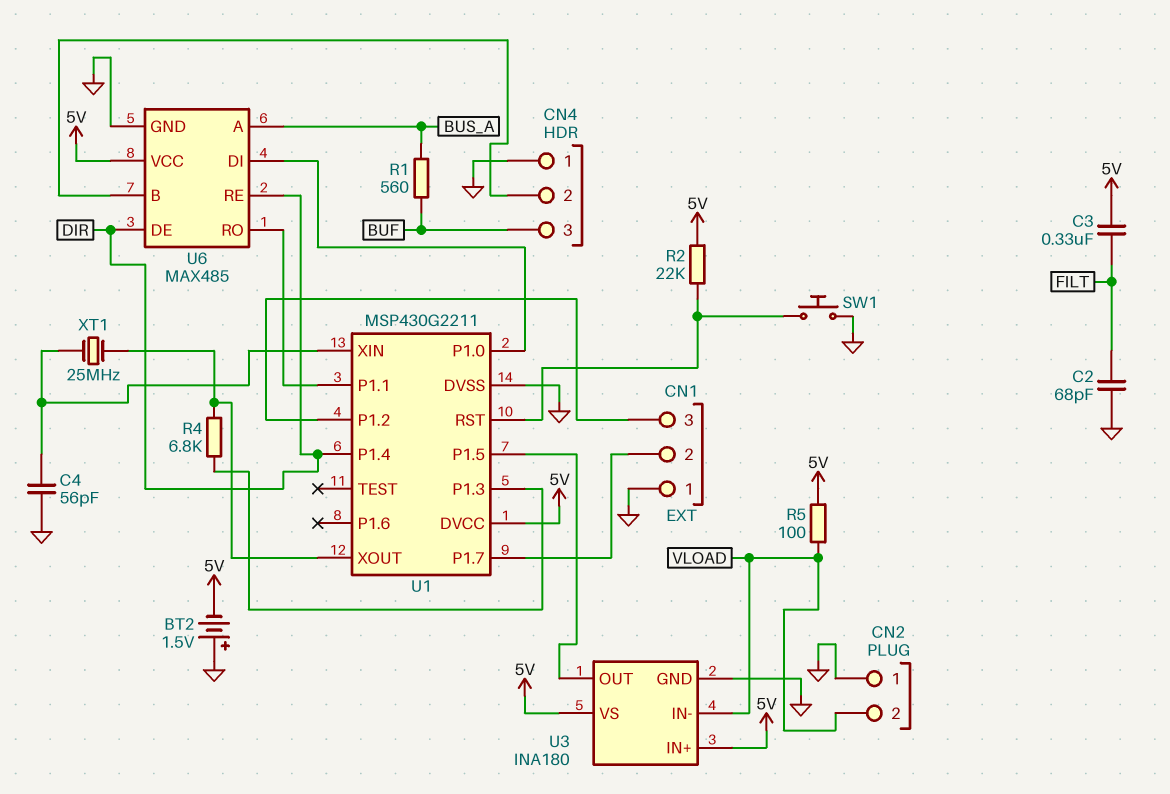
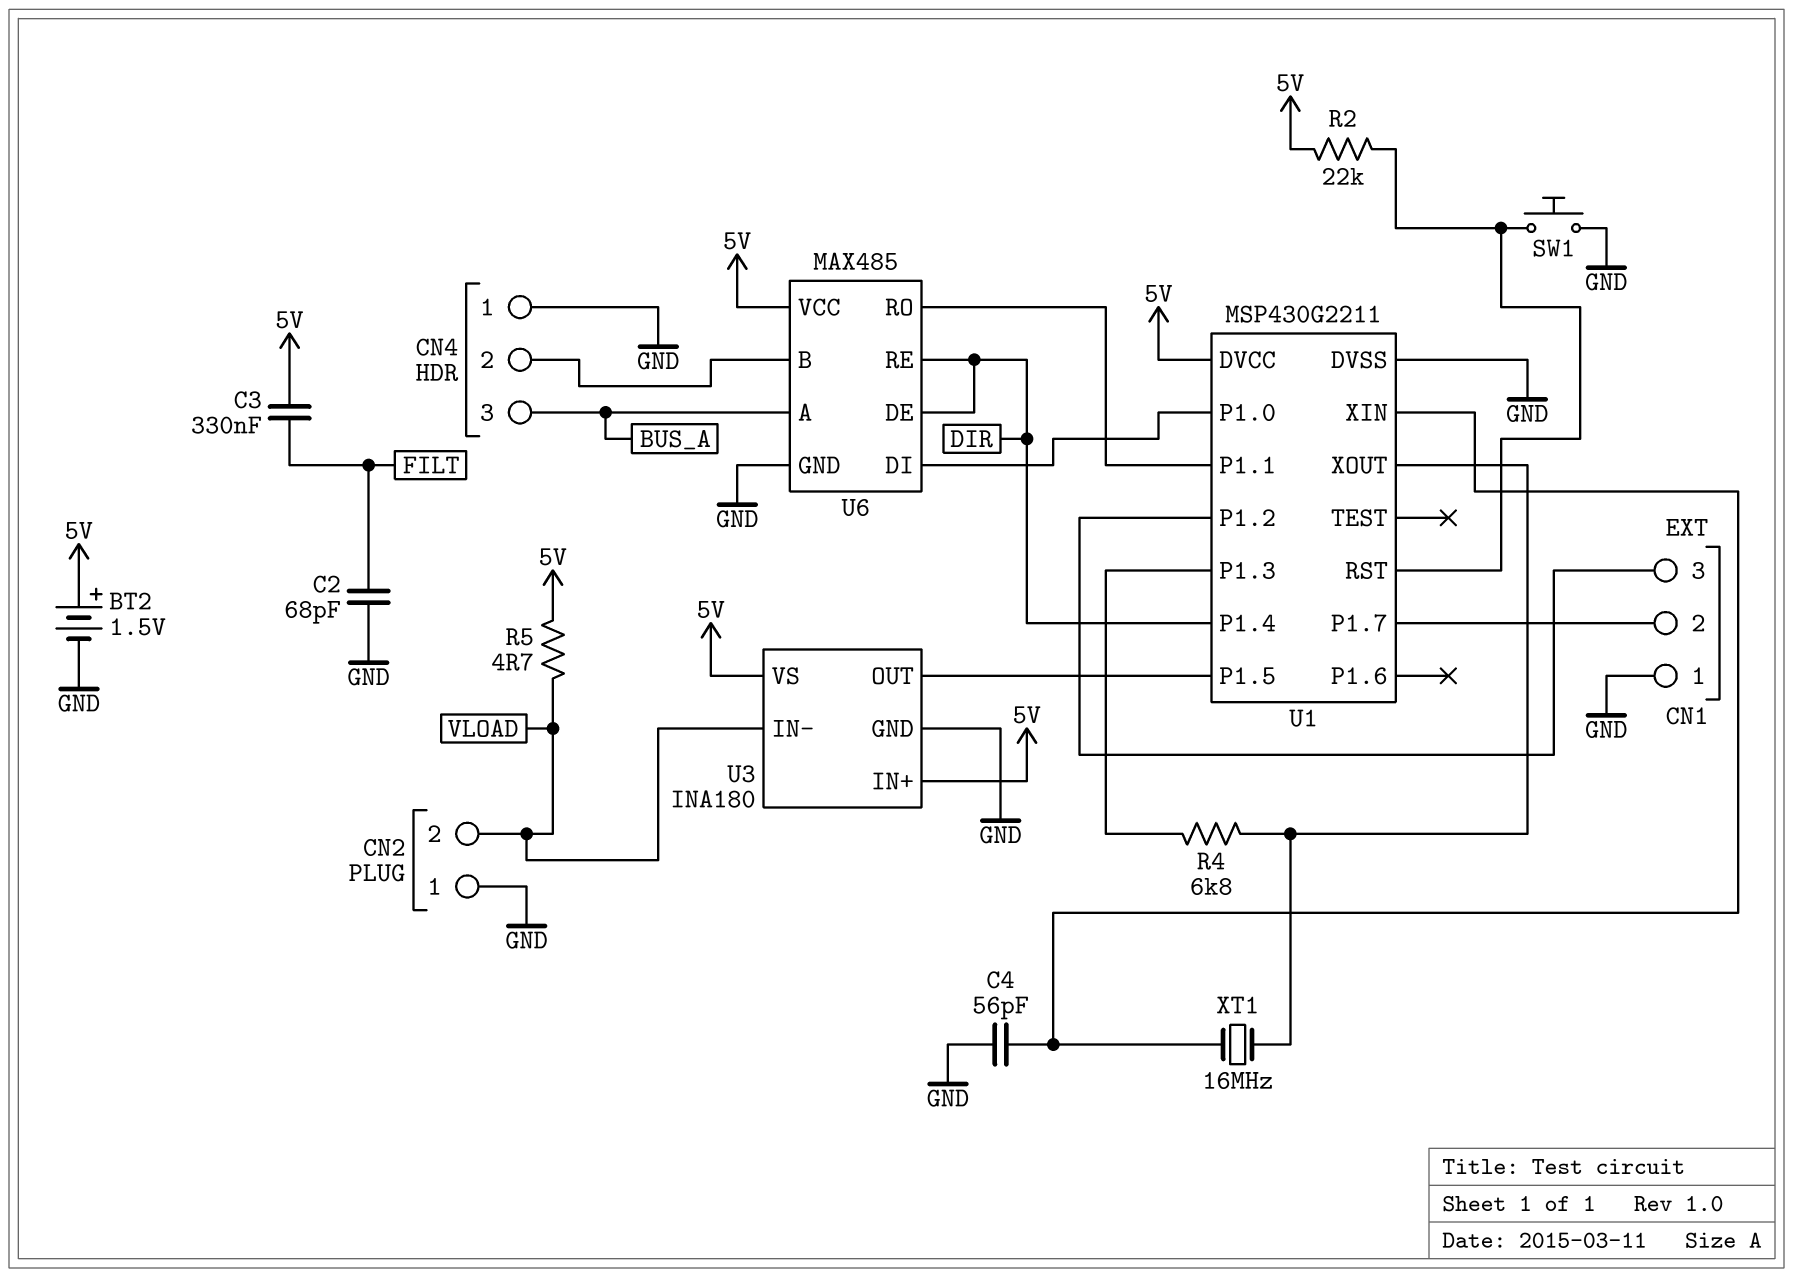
BT2: 1.5V (plus GND, minus 5V) -> 1.5V (plus 5V, minus GND)
CN4 pin 3: BUF -> BUS_A
R1: 560 (BUF, BUS_A) -> none
R5: 100 (5V, VLOAD) -> 4.7 (5V, VLOAD)
XT1: 25MHz (U1/XIN, U1/XOUT) -> 16MHz (U1/XIN, U1/XOUT)

